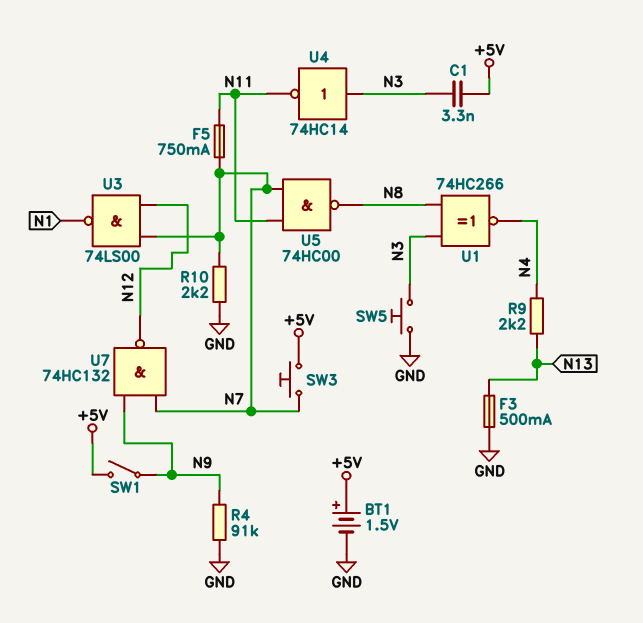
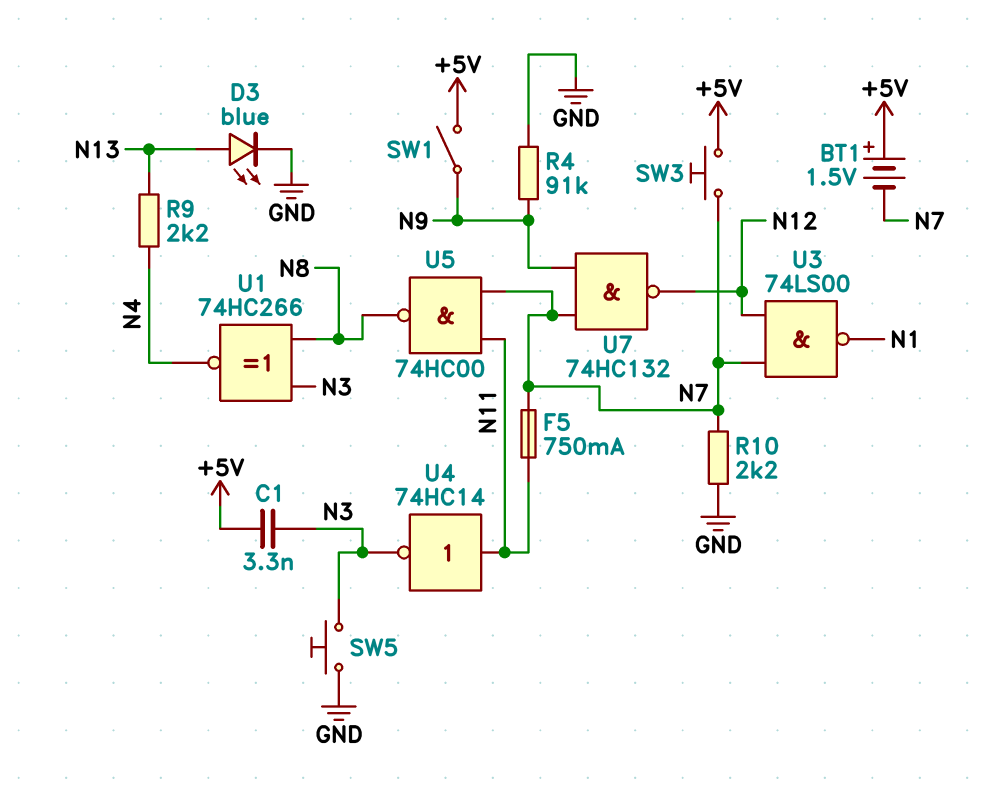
BT1: 1.5V (plus +5V, minus GND) -> 1.5V (plus +5V, minus N7)
D3: none -> LED blue (A N13, K GND)
F3: 500mA (GND, N13) -> none
U4: NOT 74HC14 (in N3, out N11) -> NOT 74HC14 (in N11, out N3)

